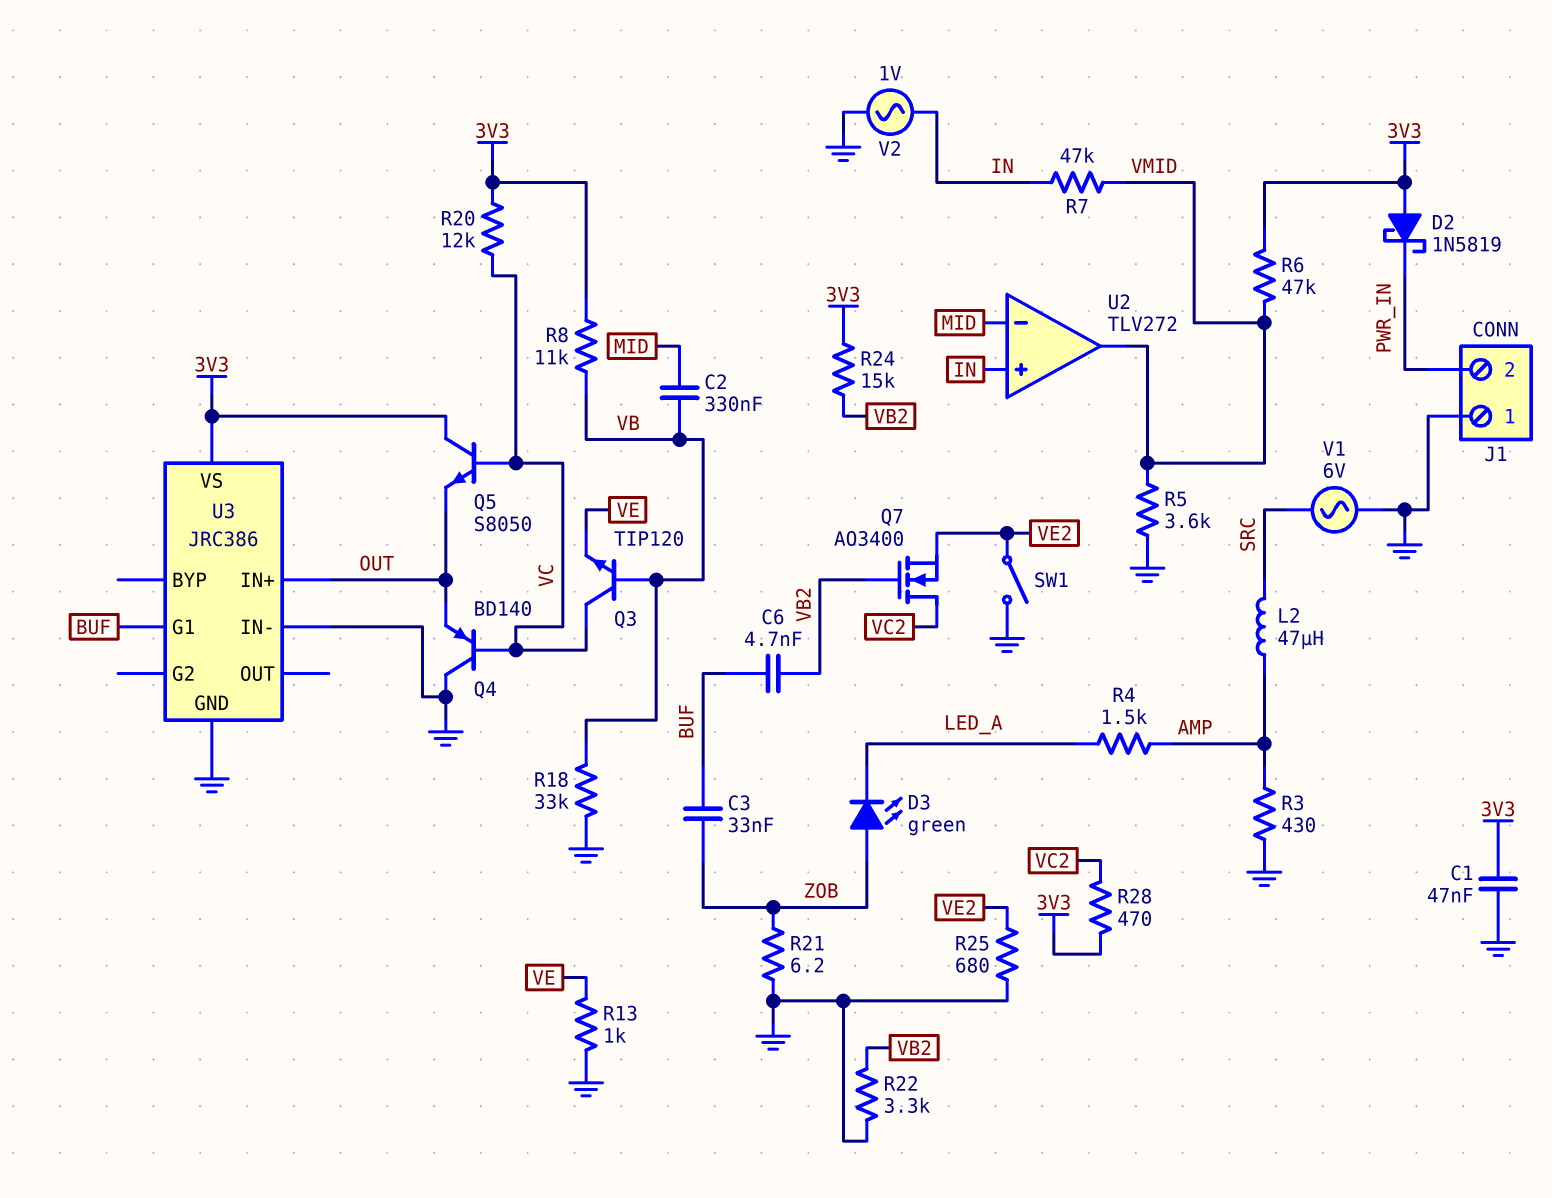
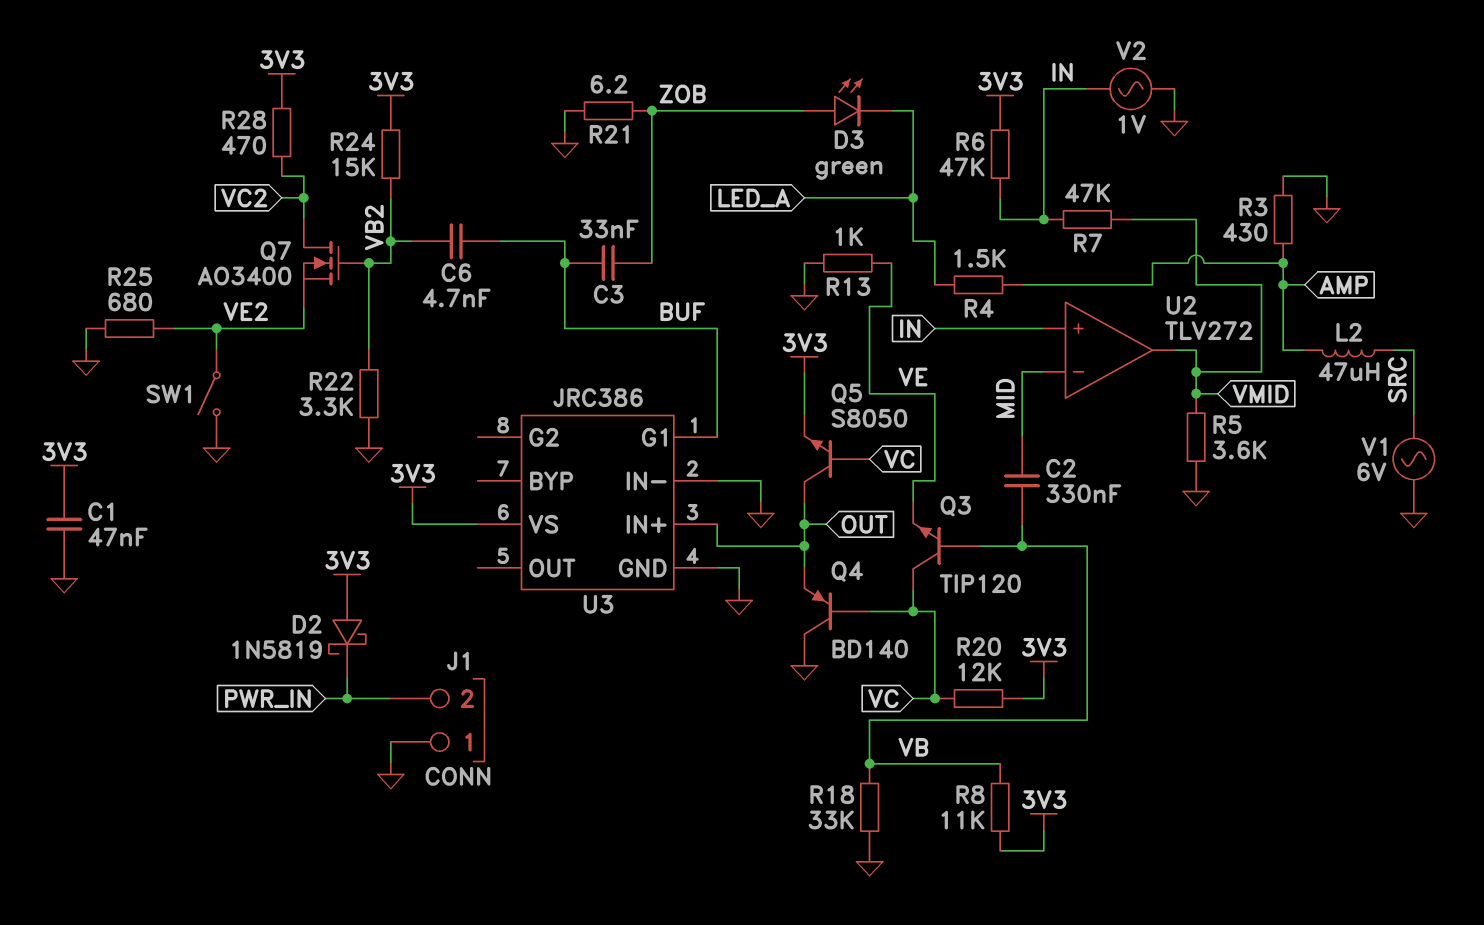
Q5: NPN S8050 (B VC, C 3V3, E OUT) -> NPN S8050 (B VC, C OUT, E 3V3)
R6: 47k (3V3, VMID) -> 47k (3V3, IN)

